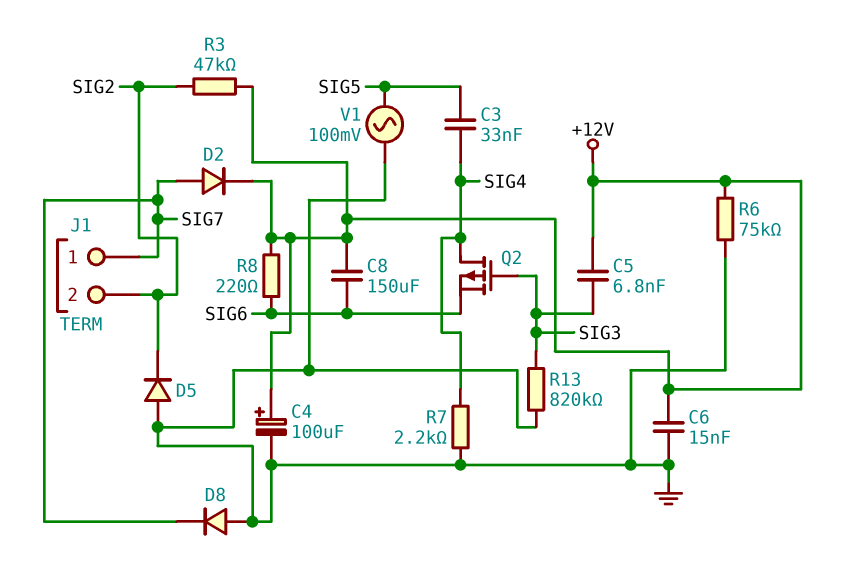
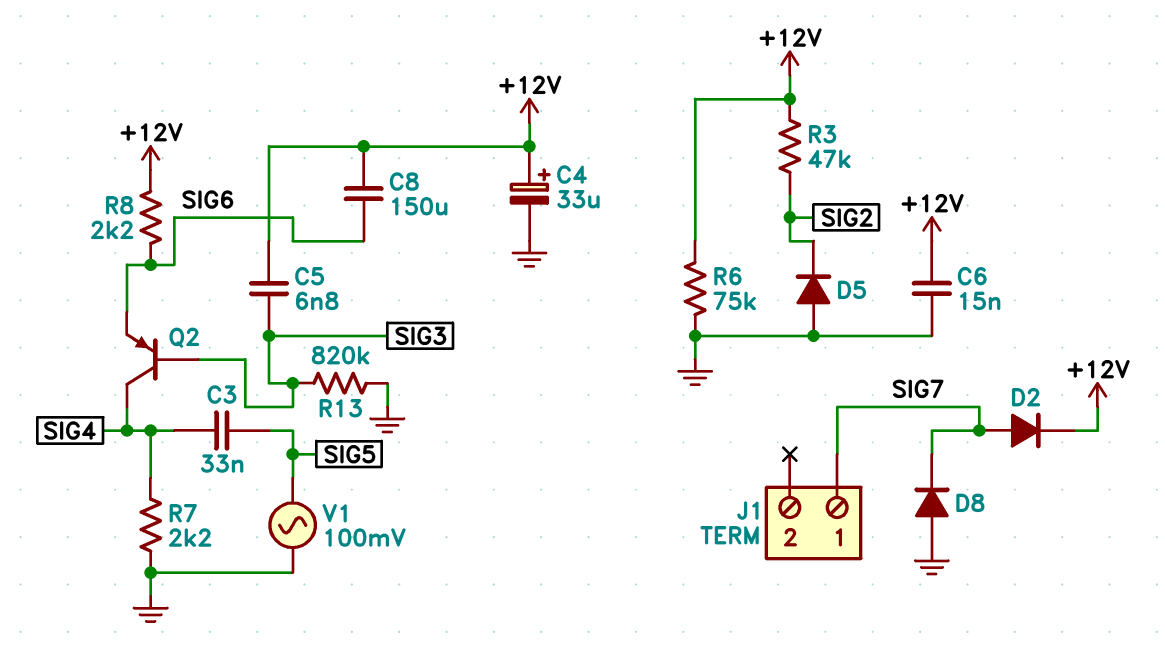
C4: 100uF (plus +12V, minus GND) -> 33uF (plus +12V, minus GND)
J1 pin 2: SIG2 -> none
Q2: PMOS (G SIG3, D SIG4, S SIG6) -> PNP (B SIG3, C SIG4, E SIG6)
R8: 220 (+12V, SIG6) -> 2.2k (+12V, SIG6)

